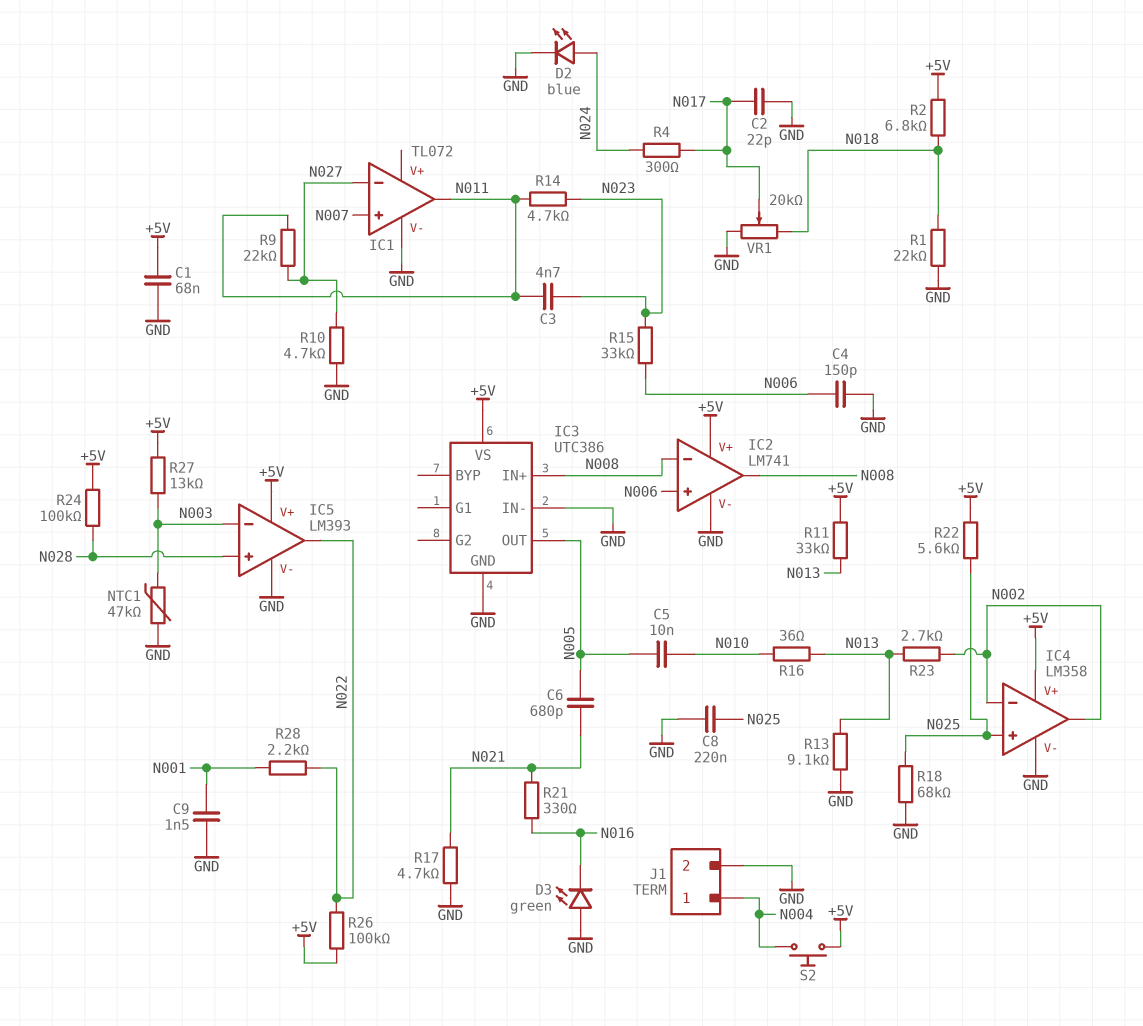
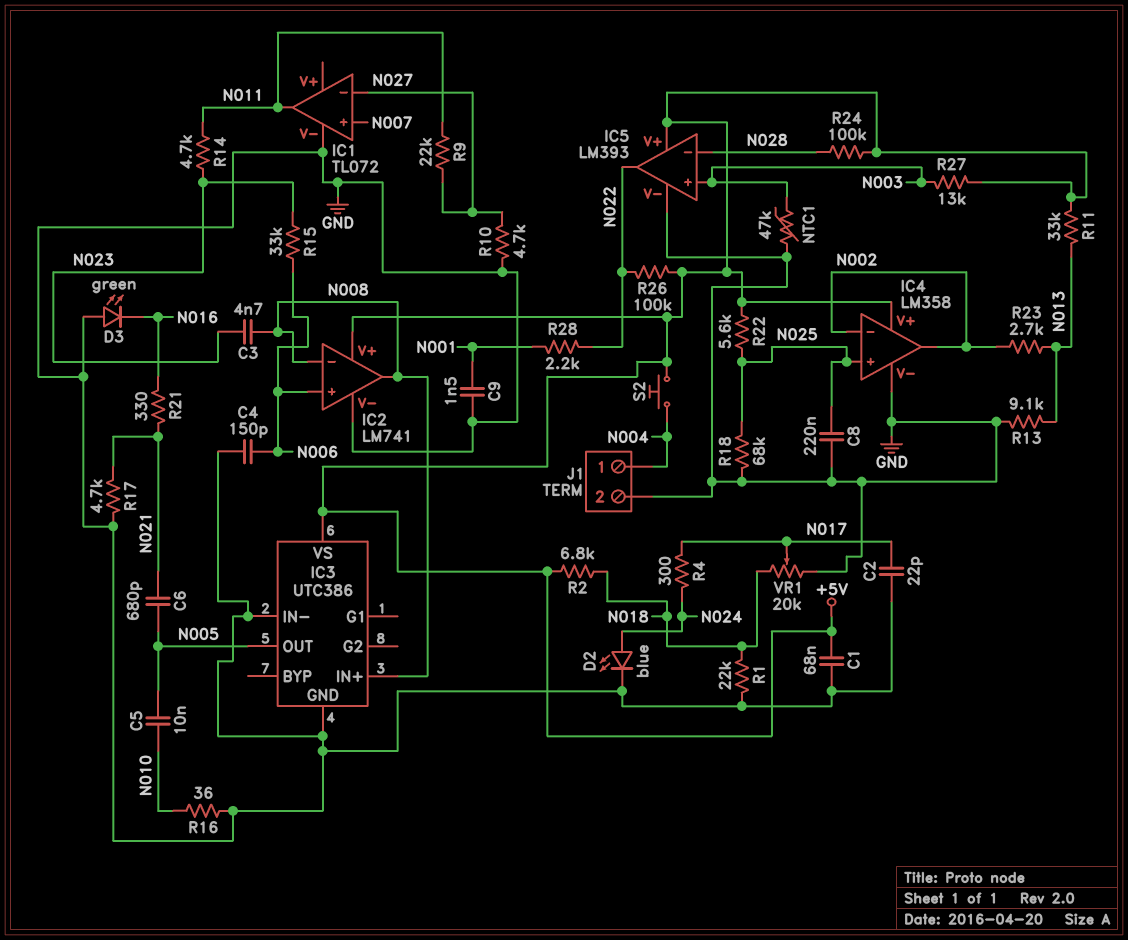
C3: 4.7nF (N011, N023) -> 4.7nF (N008, N023)
IC5 pin in+: N028 -> N003
IC5 pin in-: N003 -> N028
R16: 36 (N010, N013) -> 36 (GND, N010)

